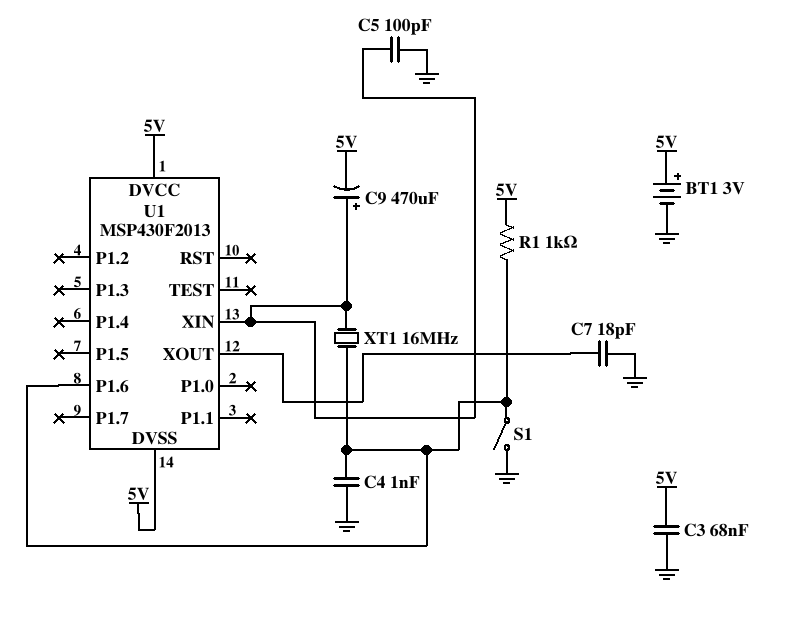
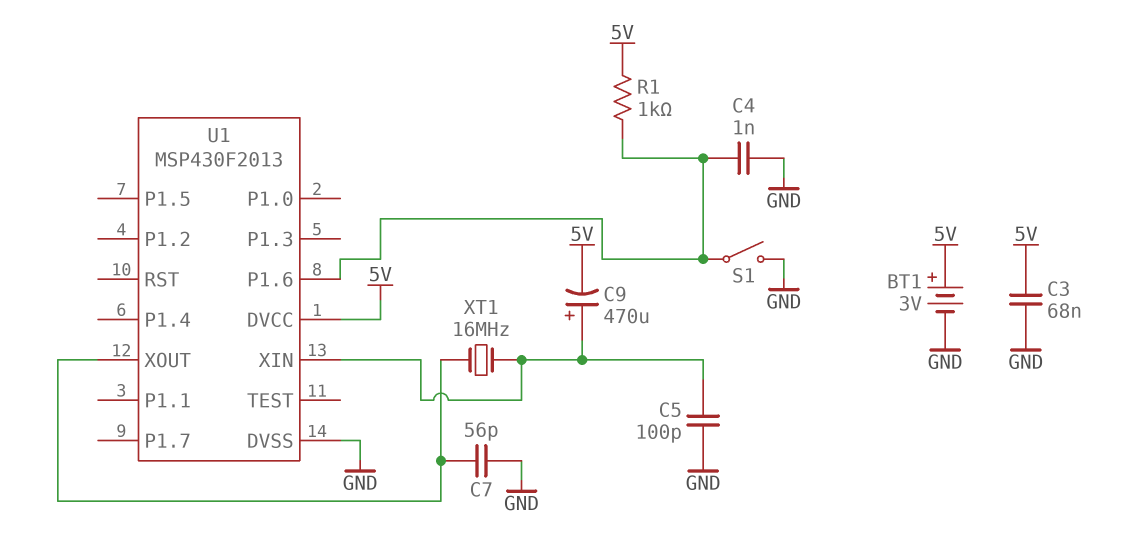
C7: 18pF (GND, U1/XOUT) -> 56pF (GND, U1/XOUT)
U1 pin DVSS: 5V -> GND
XT1: 16MHz (U1/P1.6, U1/XIN) -> 16MHz (U1/XIN, U1/XOUT)

